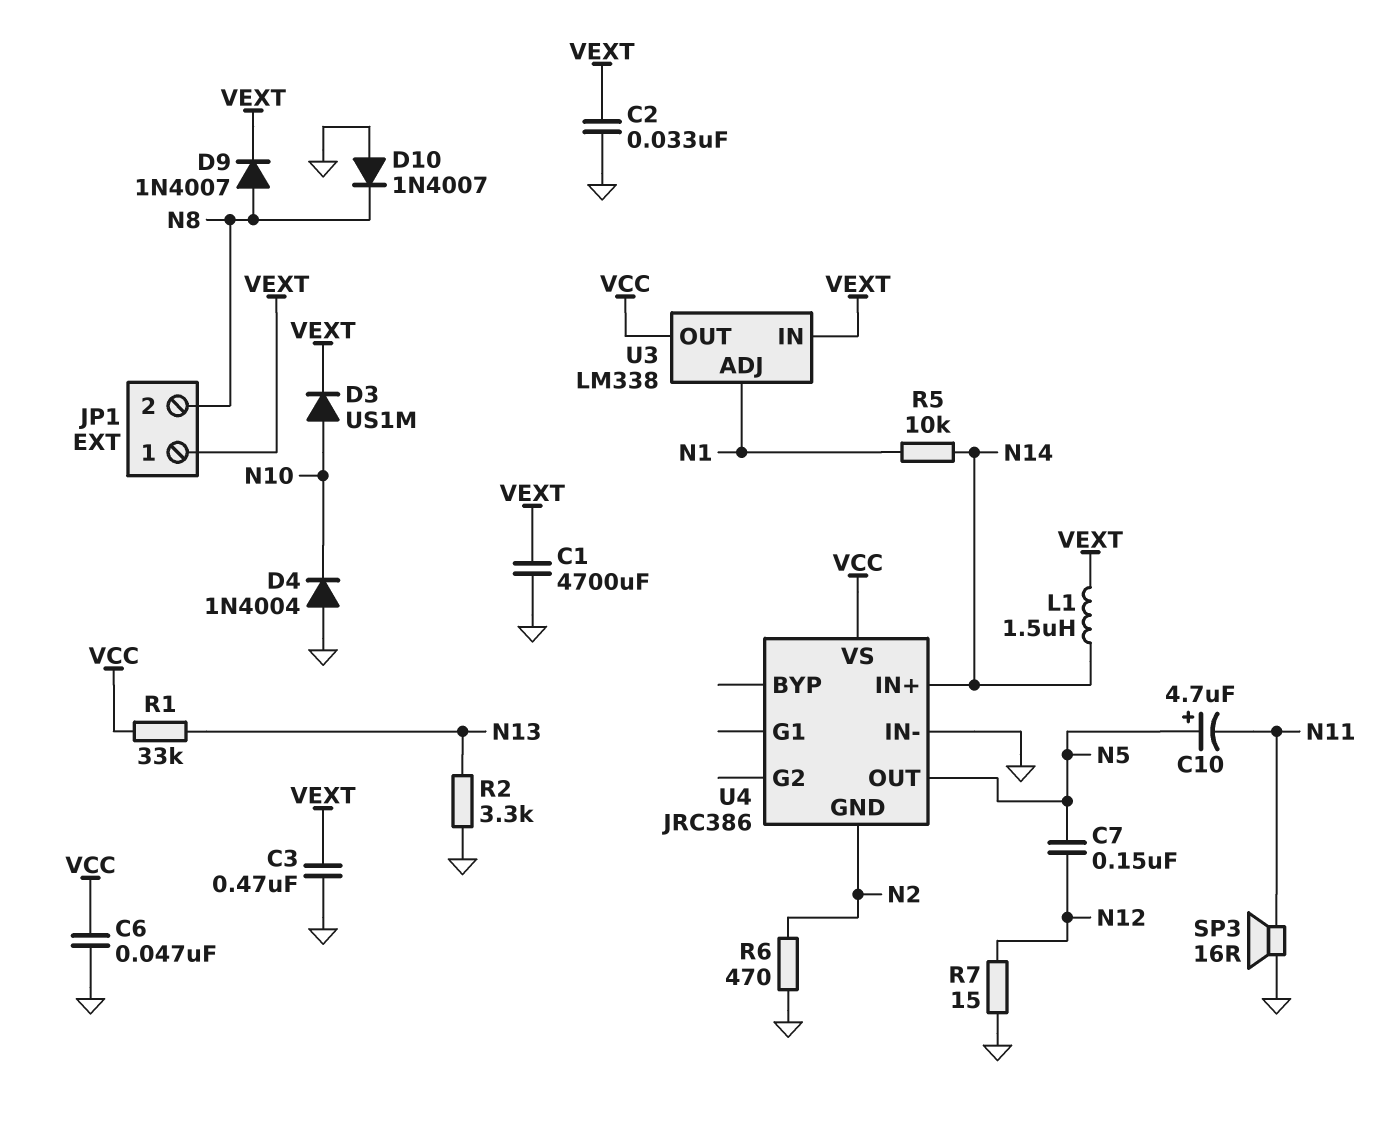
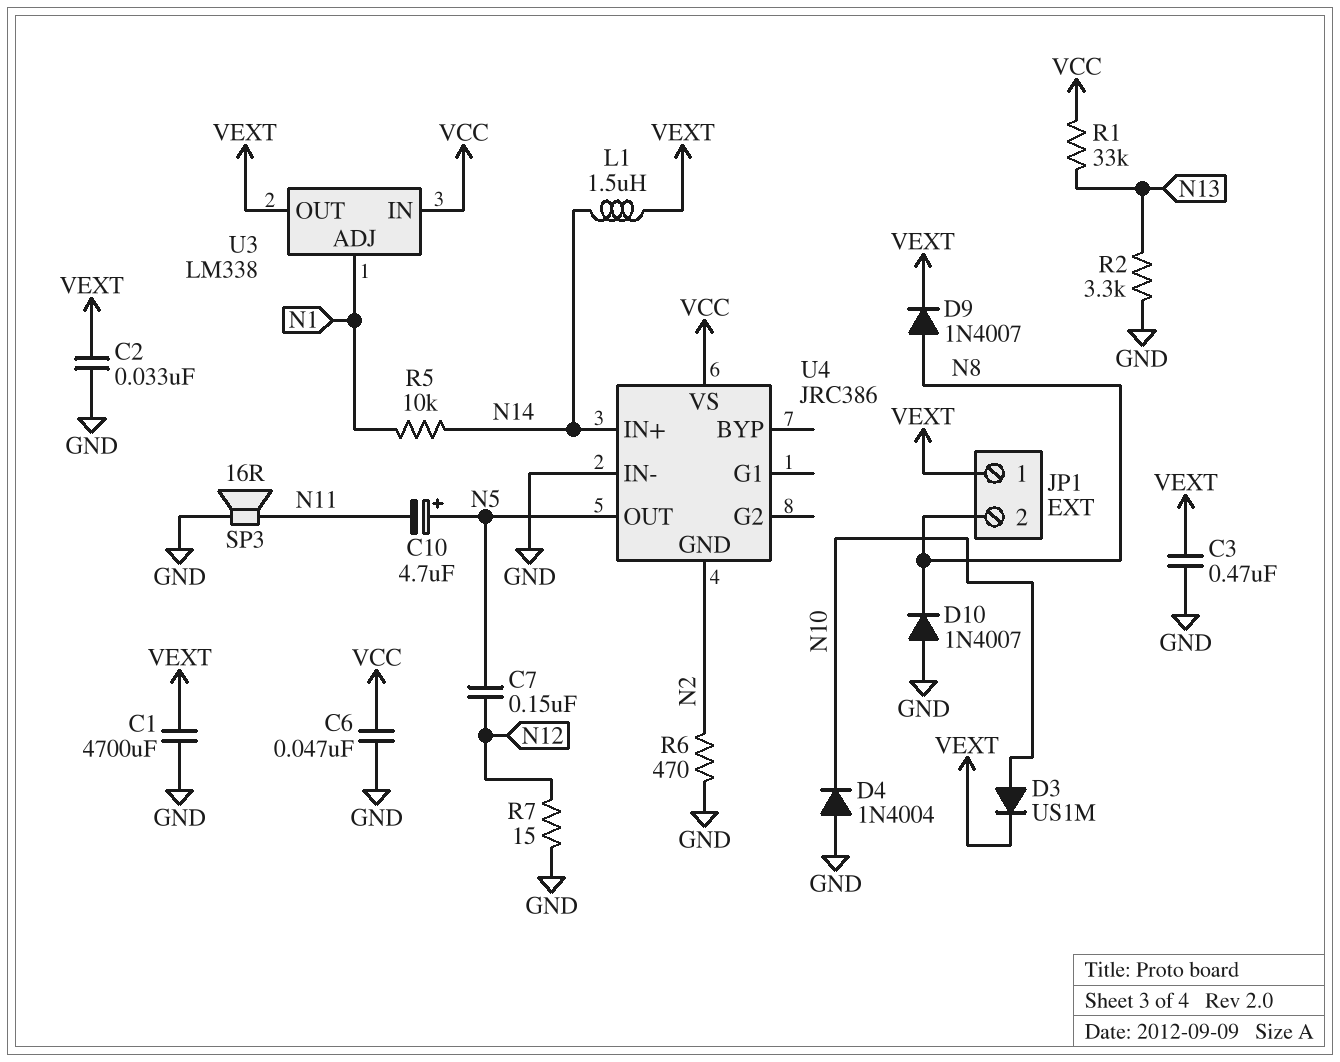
U3 pin IN: VEXT -> VCC
U3 pin OUT: VCC -> VEXT

